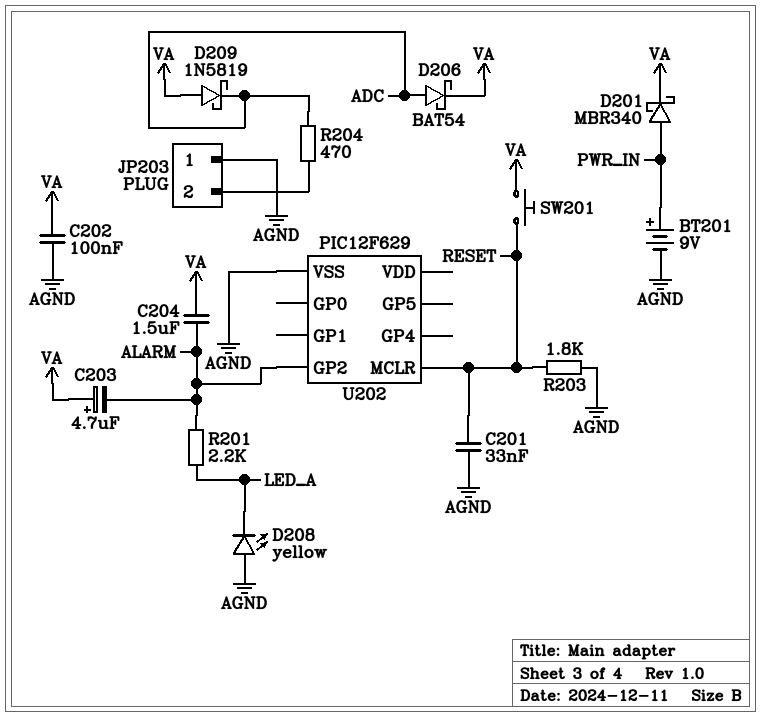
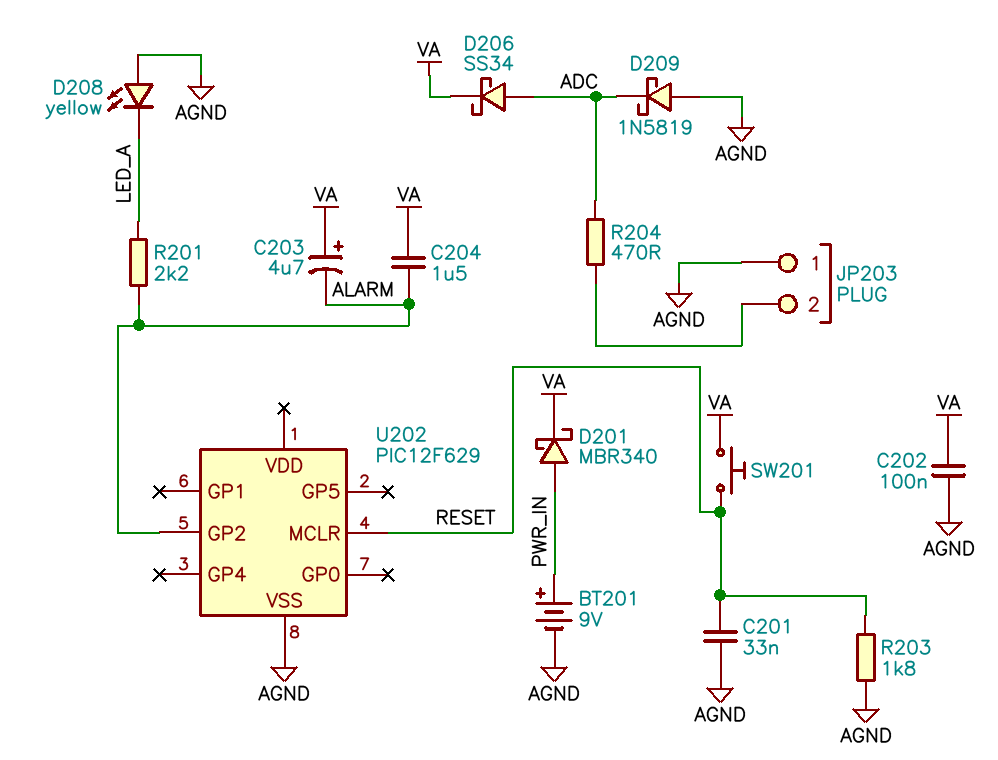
D206: schottky BAT54 (A ADC, K VA) -> schottky SS34 (A ADC, K VA)
D209: schottky 1N5819 (A VA, K ADC) -> schottky 1N5819 (A AGND, K ADC)

